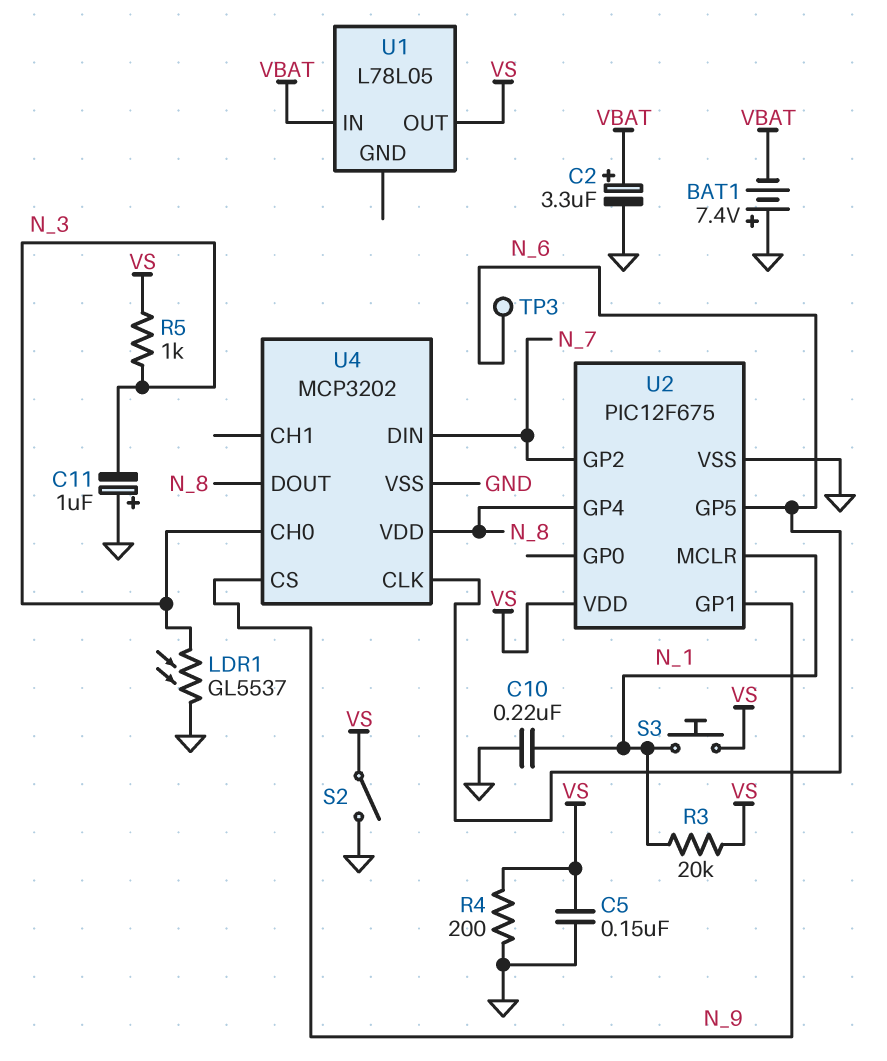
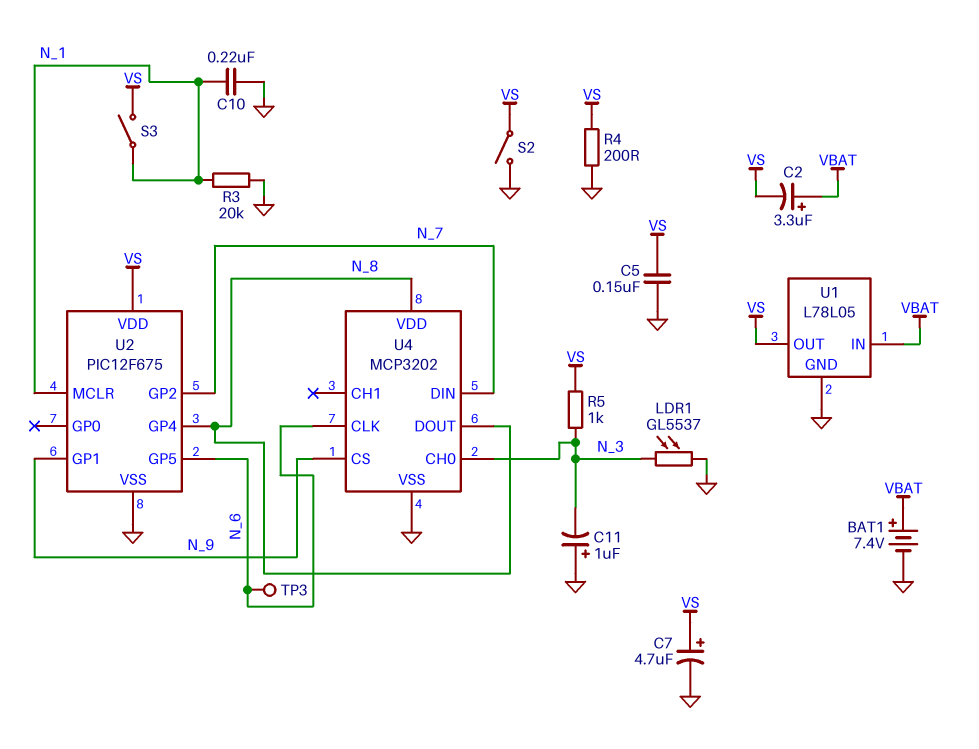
BAT1: 7.4V (plus GND, minus VBAT) -> 7.4V (plus VBAT, minus GND)
C2: 3.3uF (plus VBAT, minus GND) -> 3.3uF (plus VBAT, minus VS)
C7: none -> 4.7uF (plus VS, minus GND)
R3: 20k (N_1, VS) -> 20k (GND, N_1)
S3: button (N_1, VS) -> switch (N_1, VS)
U1 pin GND: none -> GND

